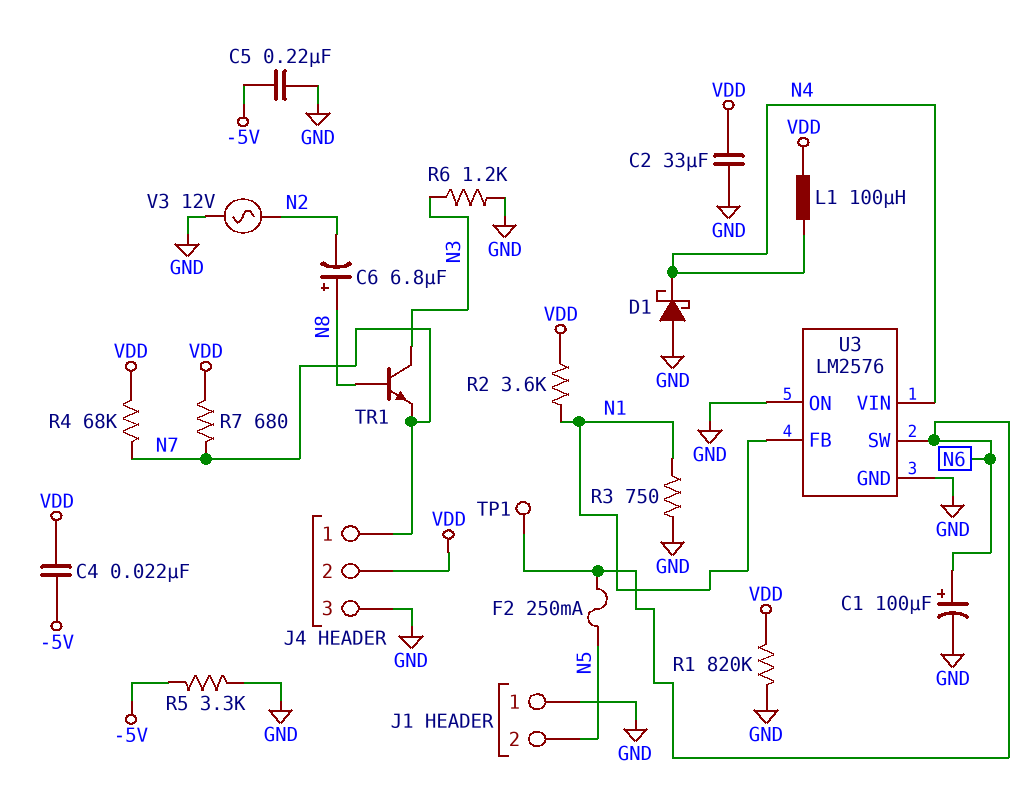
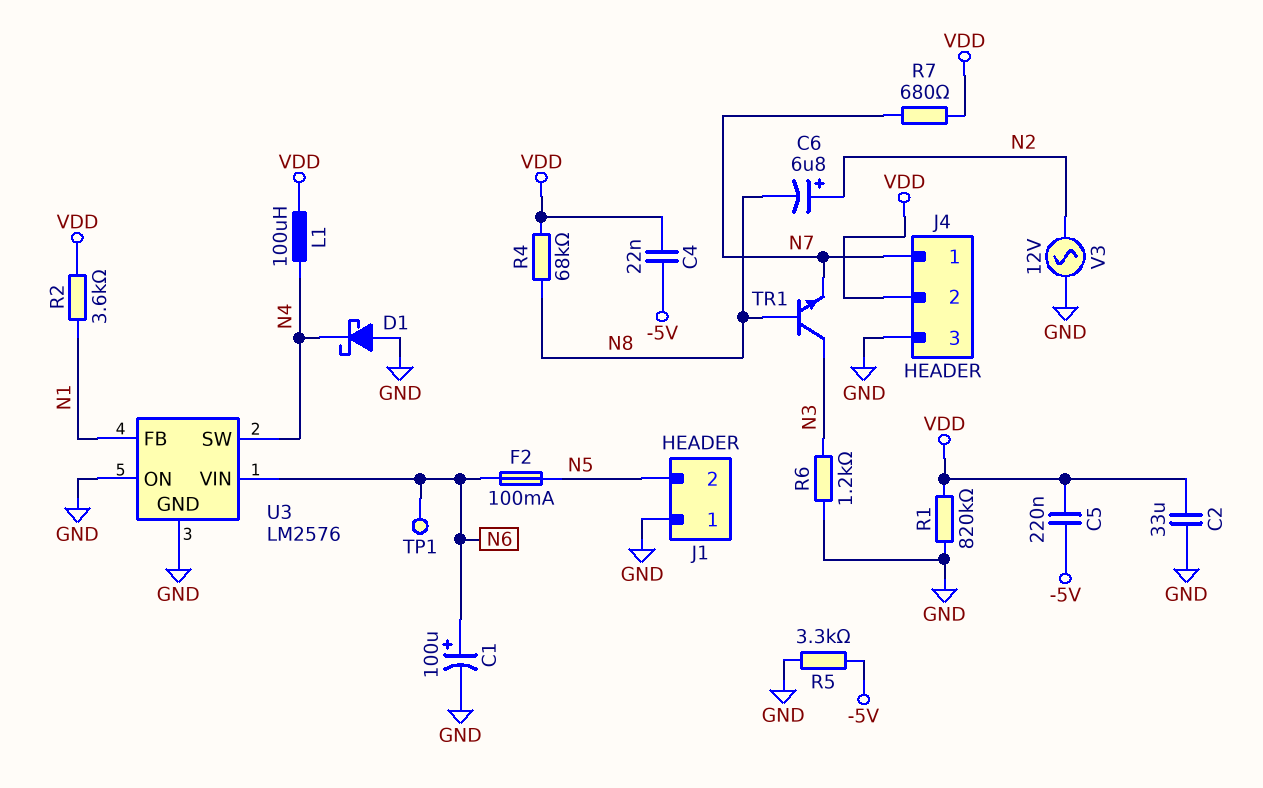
C5: 220nF (-5V, GND) -> 220nF (-5V, VDD)
C6: 6.8uF (plus N8, minus N2) -> 6.8uF (plus N2, minus N8)
F2: 250mA (N5, N6) -> 100mA (N5, N6)
R3: 750 (GND, N1) -> none
R4: 68k (N7, VDD) -> 68k (N8, VDD)
U3 pin SW: N6 -> N4
U3 pin VIN: N4 -> N6

